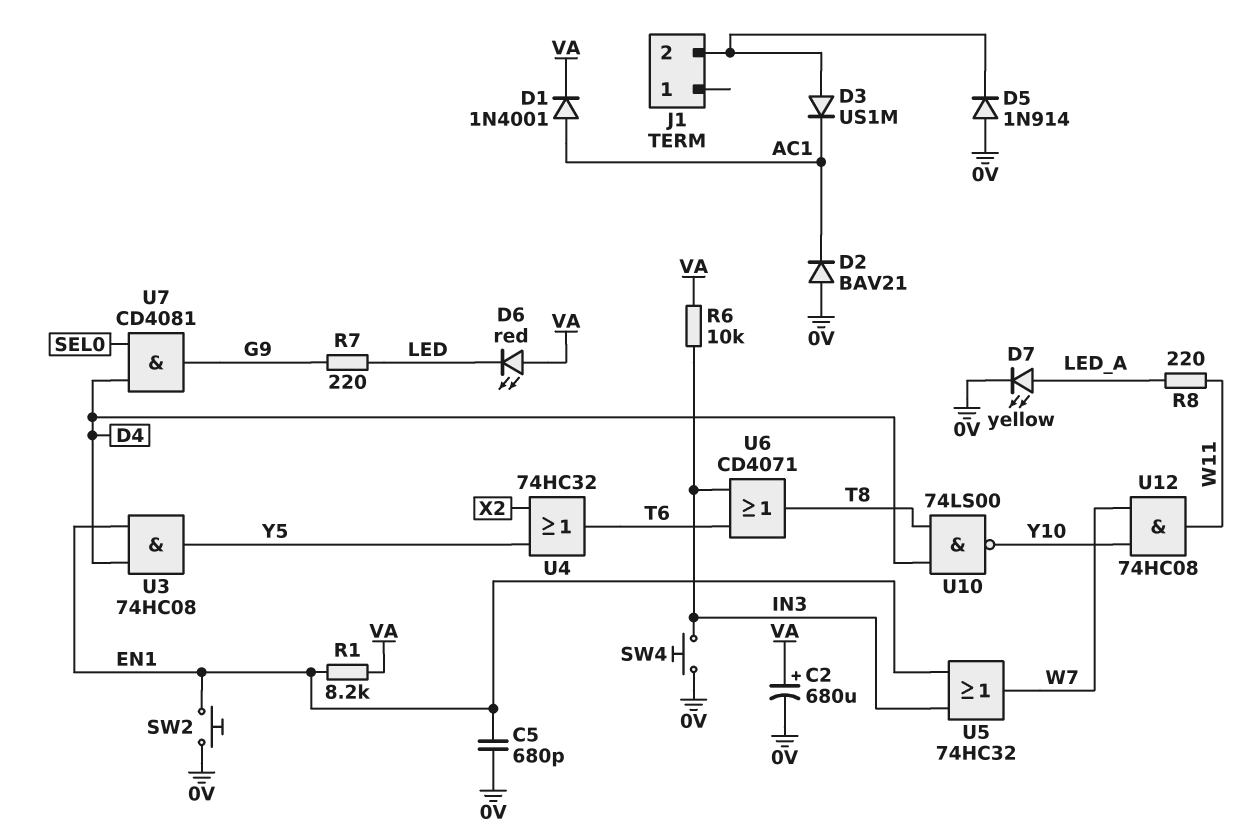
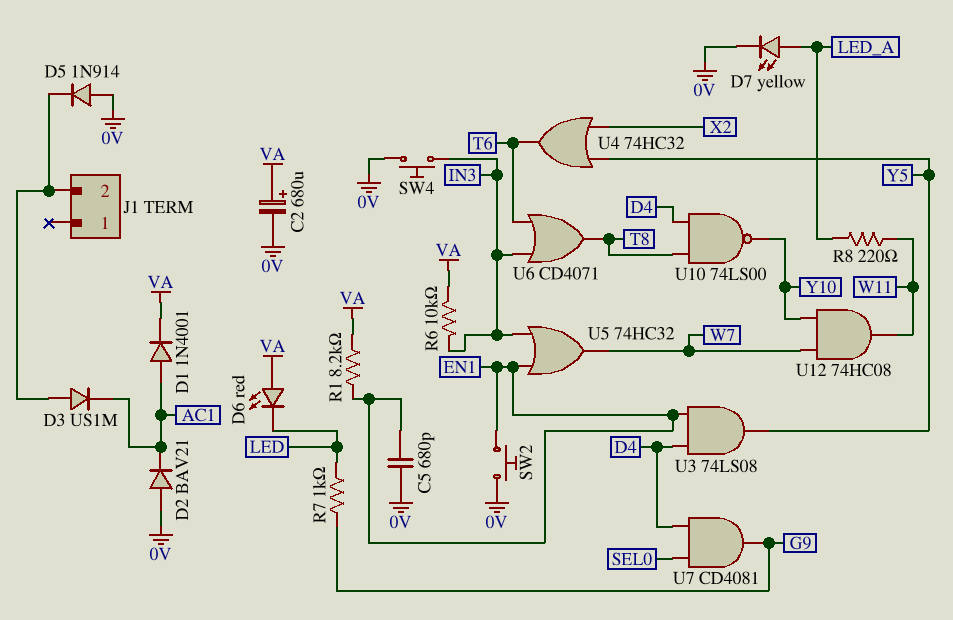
R7: 220 (G9, LED) -> 1k (G9, LED)
U3: AND 74HC08 (in D4, in EN1, out Y5) -> AND 74LS08 (in D4, in EN1, out Y5)

